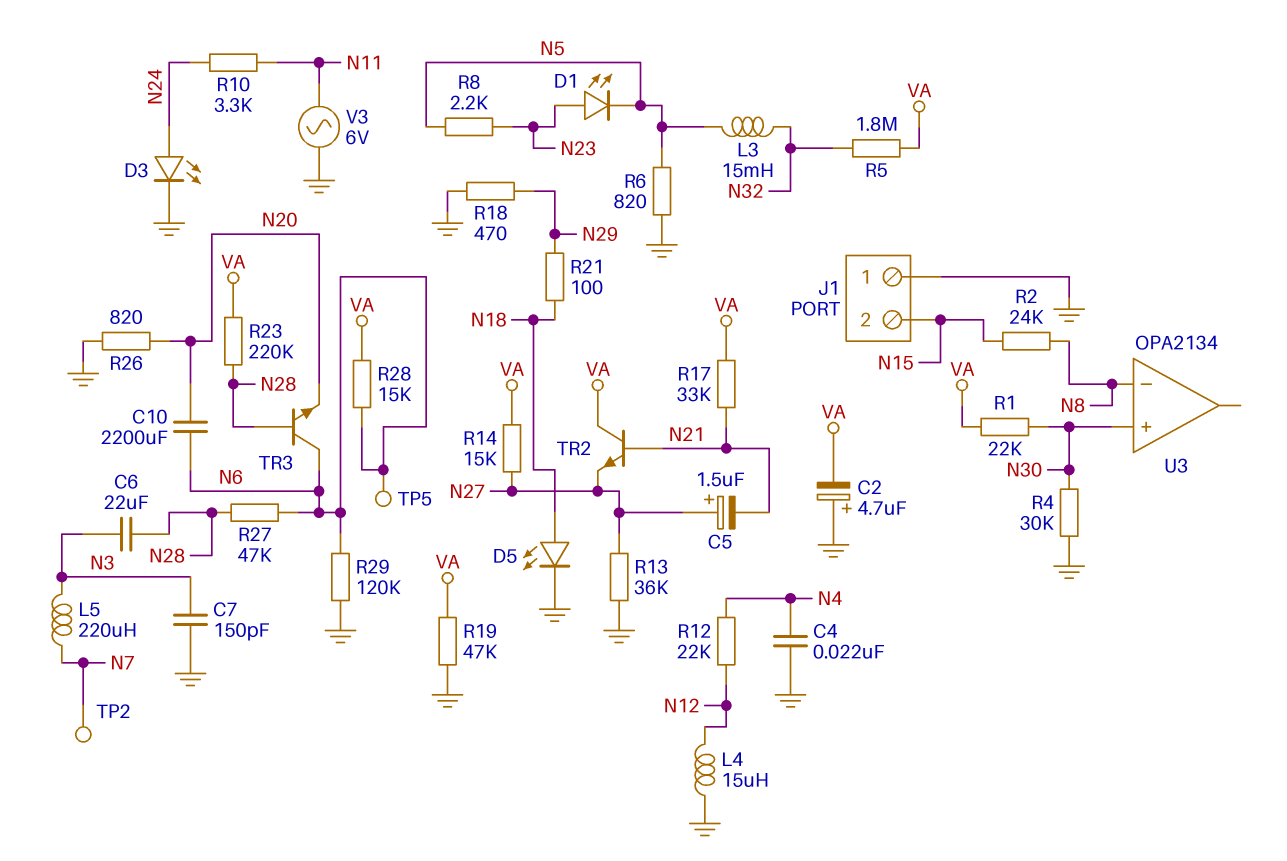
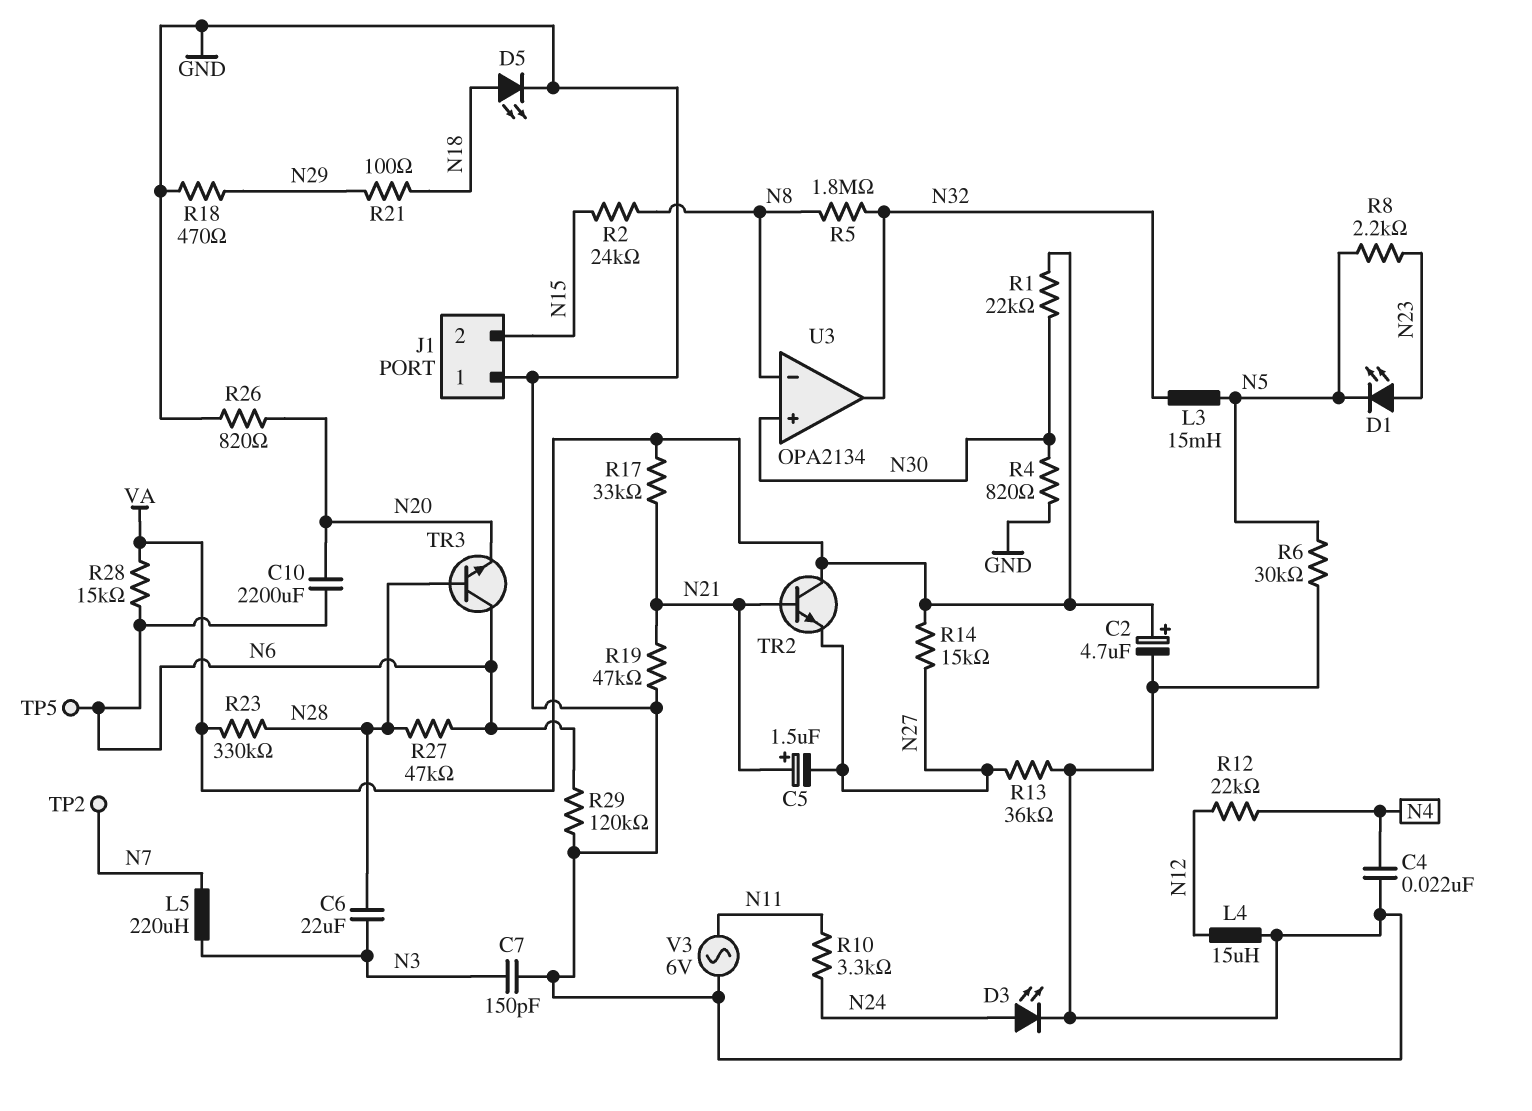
C2: 4.7uF (plus GND, minus VA) -> 4.7uF (plus VA, minus GND)
C5: 1.5uF (plus N27, minus N21) -> 1.5uF (plus N21, minus N27)
R4: 30k (GND, N30) -> 820 (GND, N30)
R5: 1.8M (N32, VA) -> 1.8M (N8, N32)
R6: 820 (GND, N5) -> 30k (GND, N5)
R19: 47k (GND, VA) -> 47k (GND, N21)
R23: 220k (N28, VA) -> 330k (N28, VA)
U3 pin out: none -> N32

